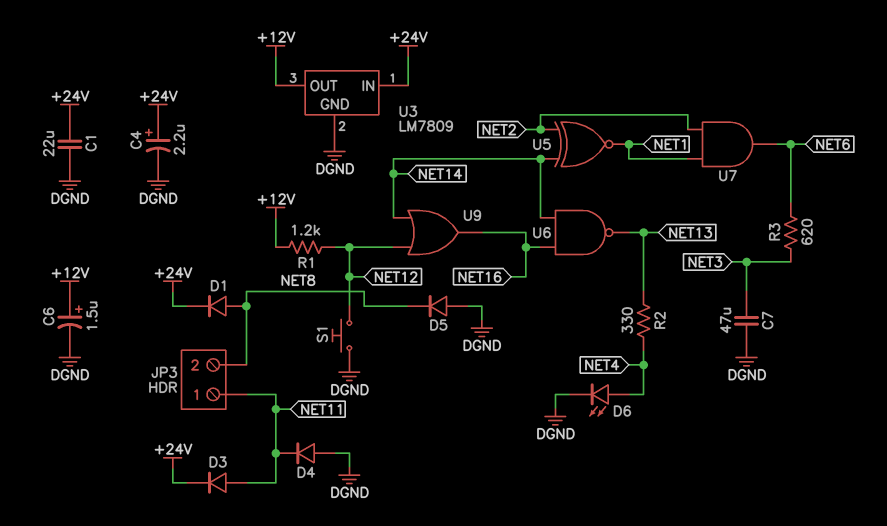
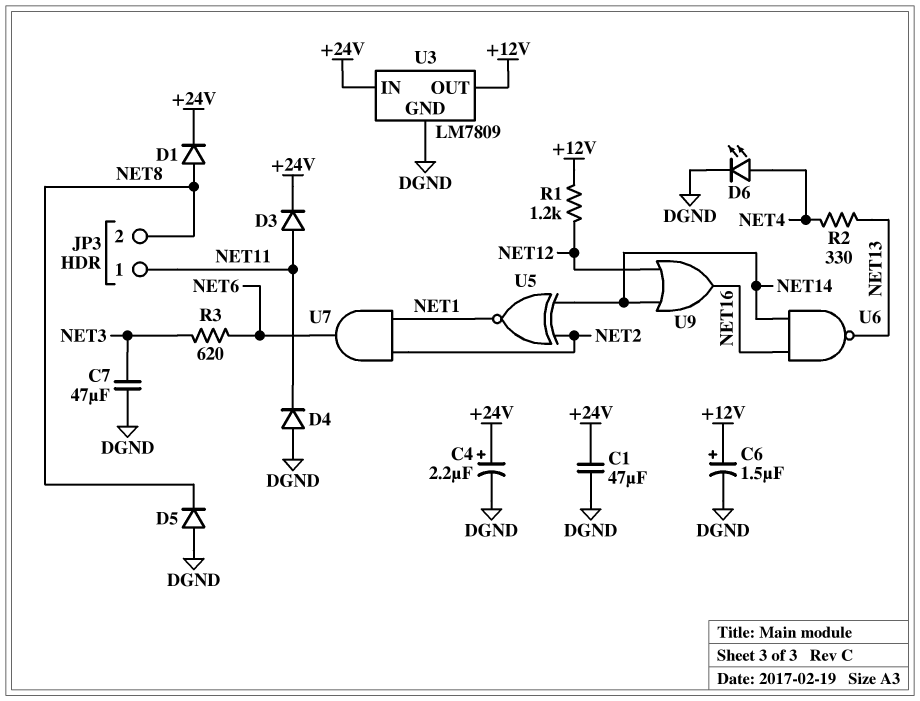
C1: 22uF (+24V, DGND) -> 47uF (+24V, DGND)
S1: button (DGND, NET12) -> none

